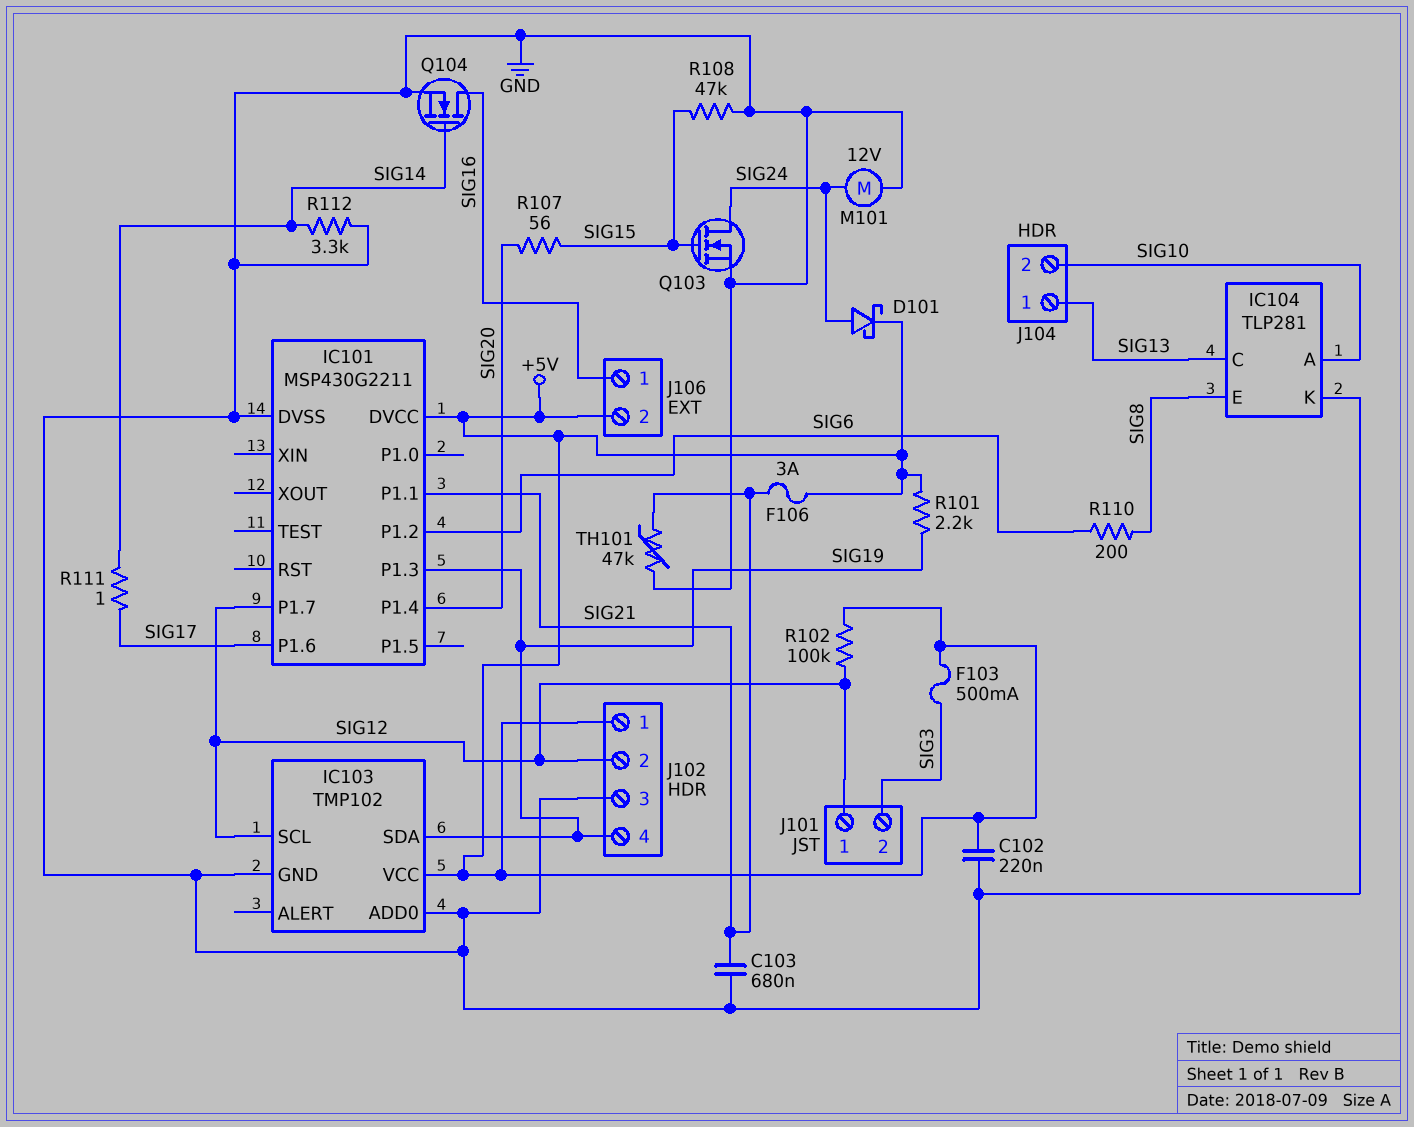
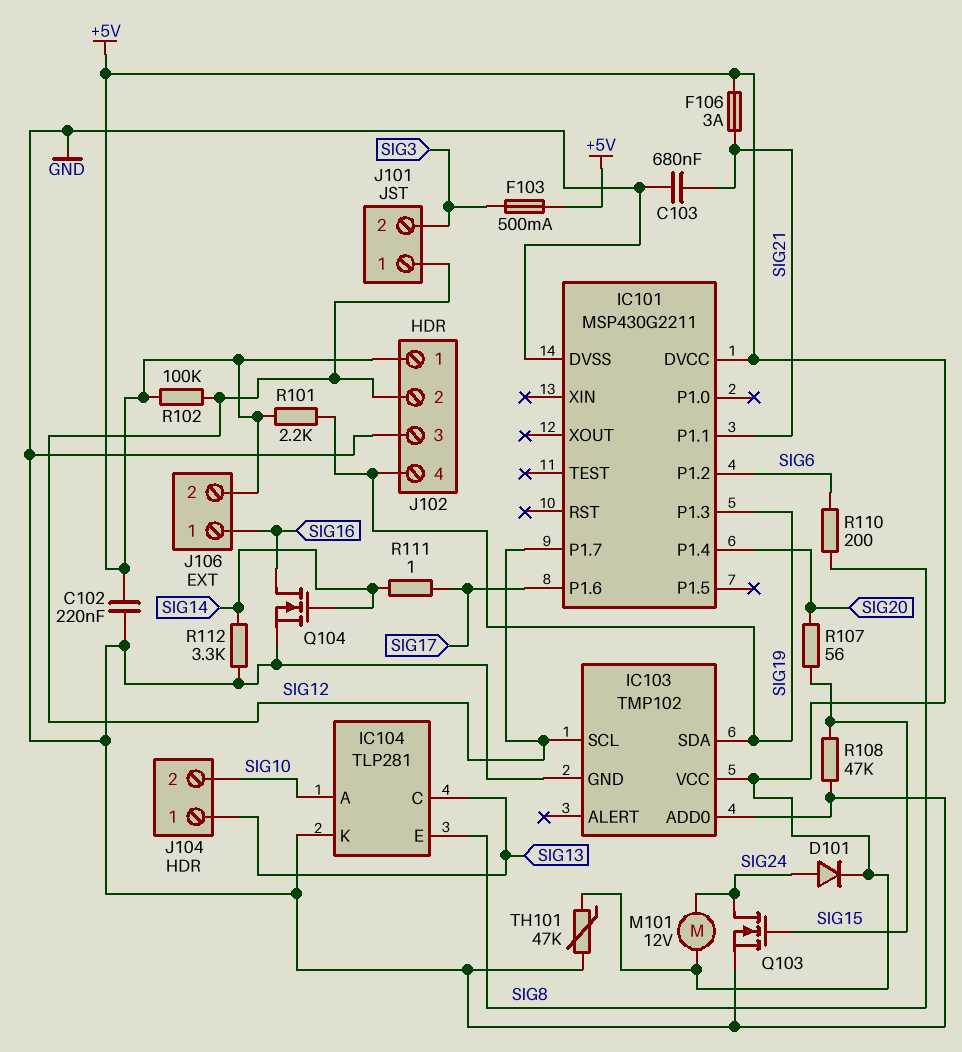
D101: schottky (A SIG24, K +5V) -> diode (A SIG24, K +5V)
M101: motor 12V (GND, SIG24) -> motor 12V (+5V, SIG24)
TH101: 47k (GND, SIG21) -> 47k (+5V, GND)

